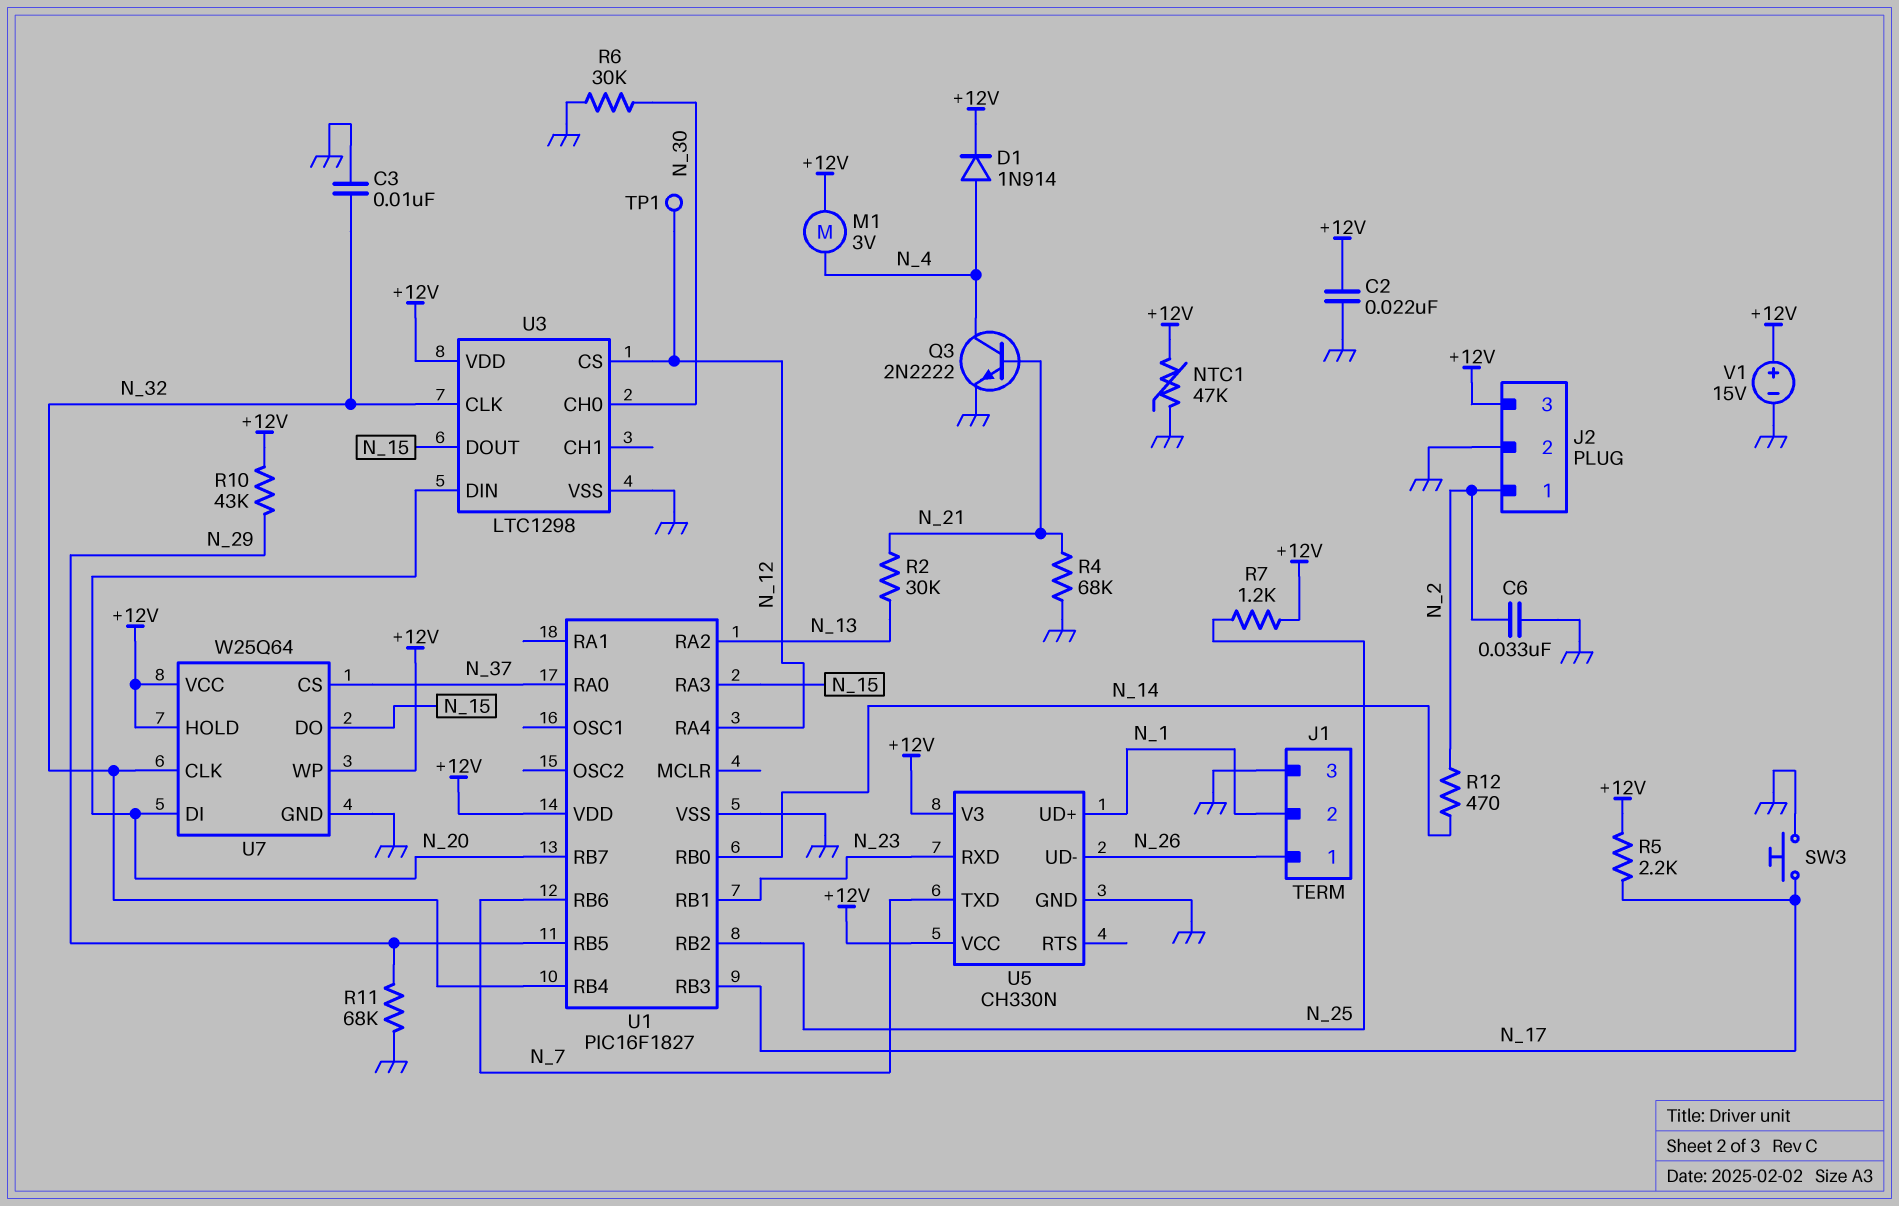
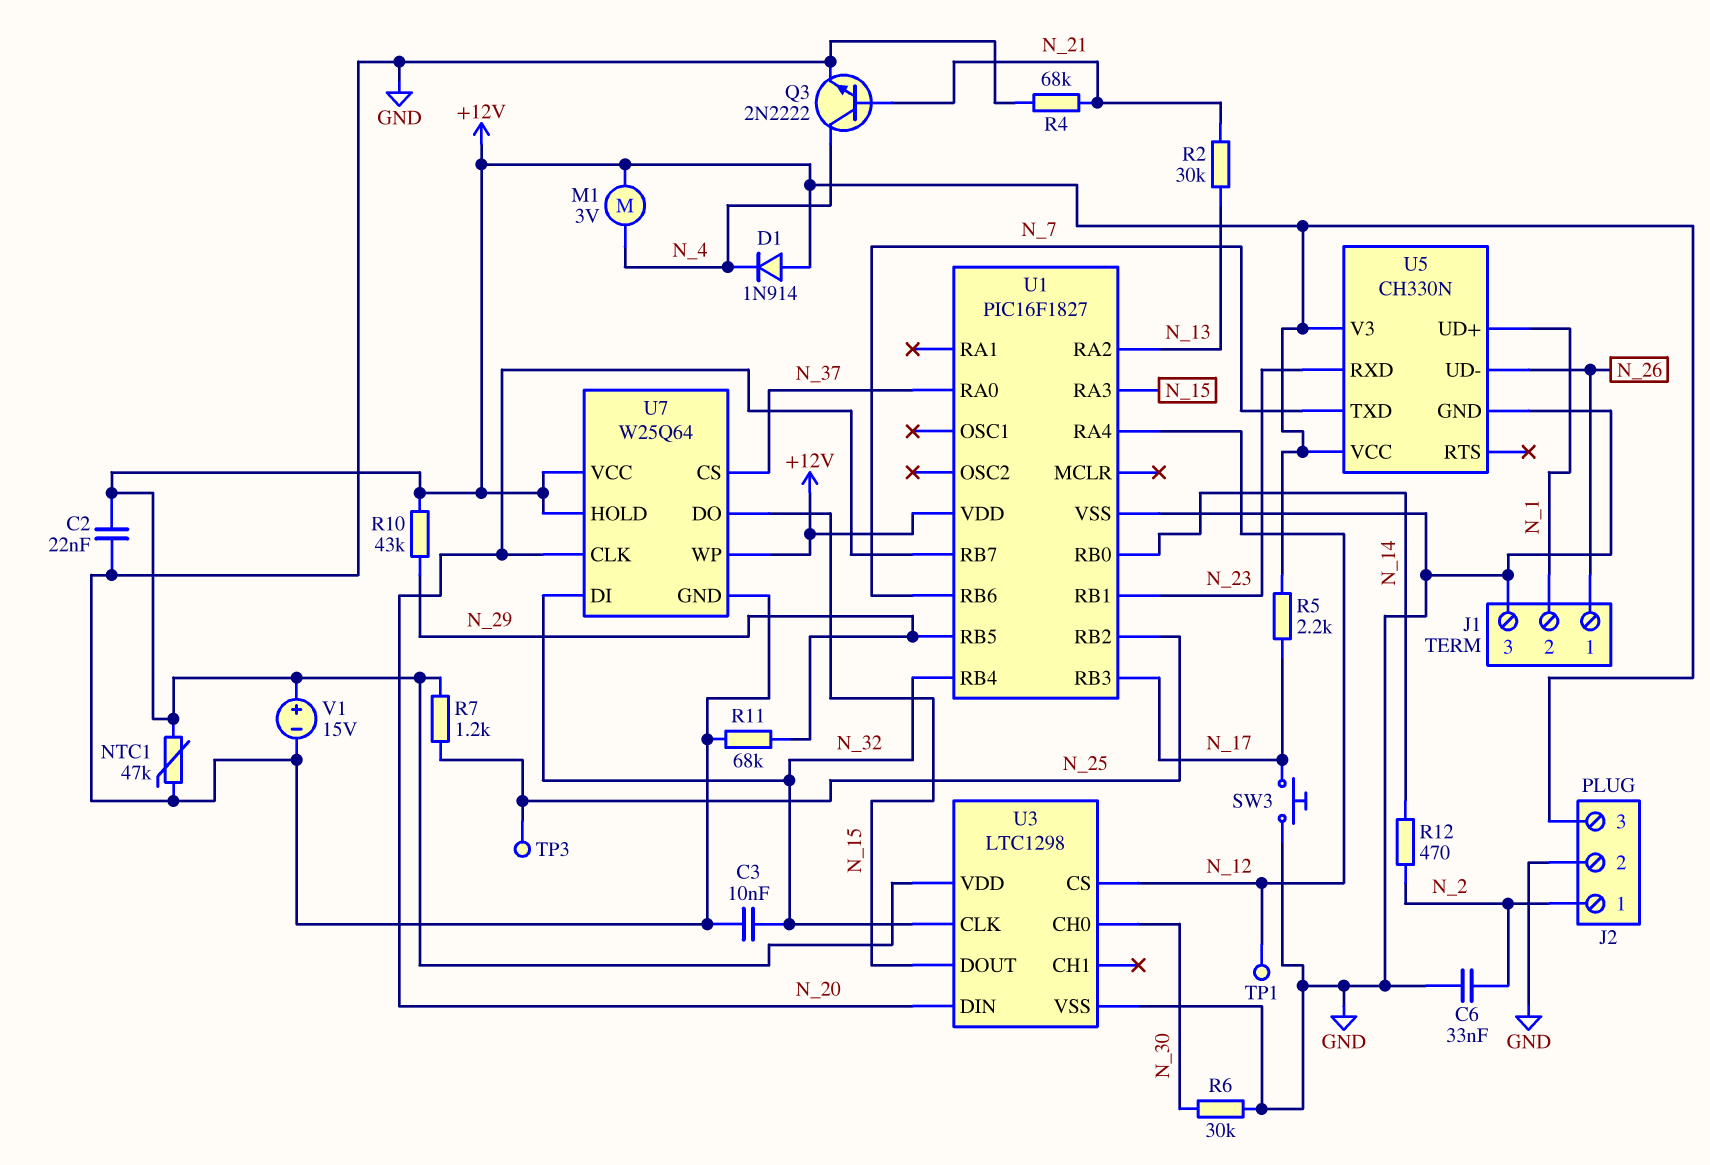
D1: diode 1N914 (A N_4, K +12V) -> diode 1N914 (A +12V, K N_4)
TP3: none -> test point (N_25)
U7 pin CLK: N_32 -> N_20
U7 pin DI: N_20 -> N_32

